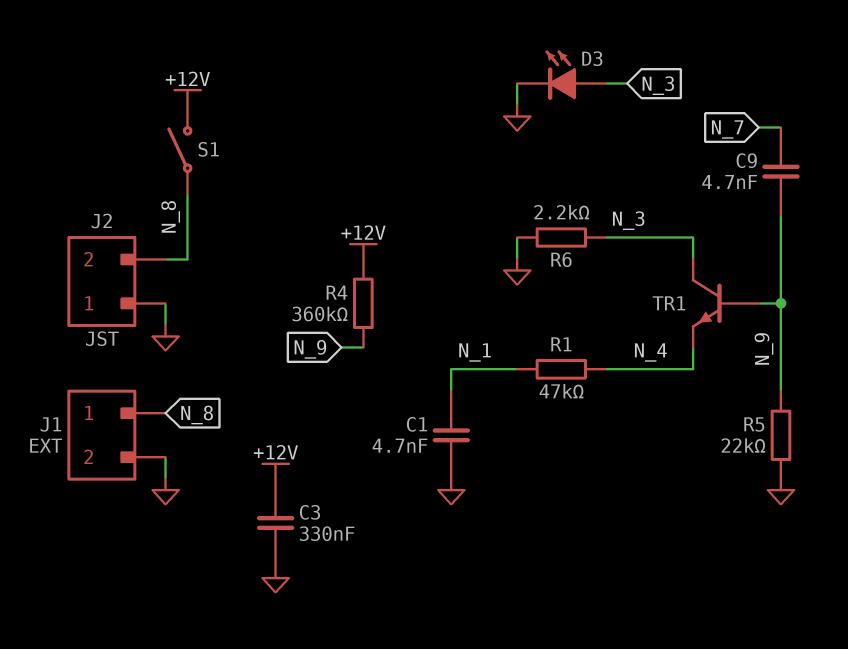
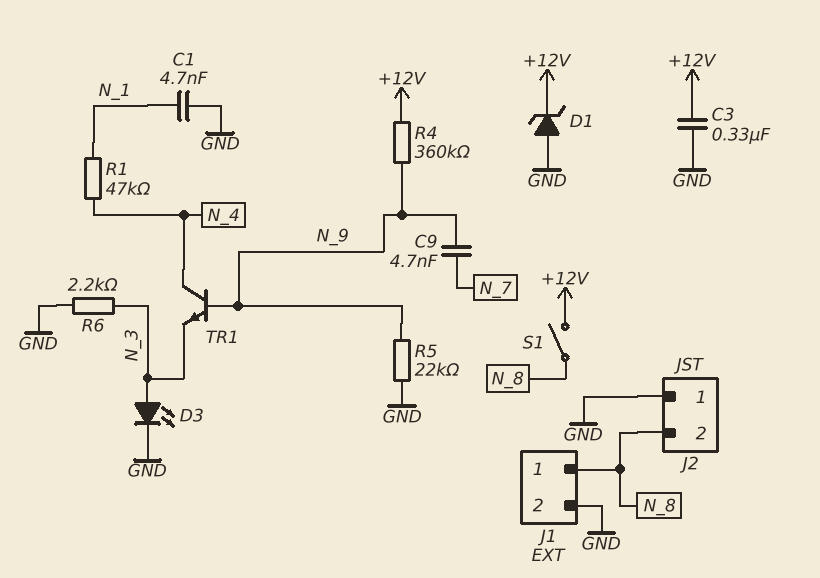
D1: none -> zener (A GND, K +12V)
TR1: NPN (B N_9, C N_3, E N_4) -> NPN (B N_9, C N_4, E N_3)

